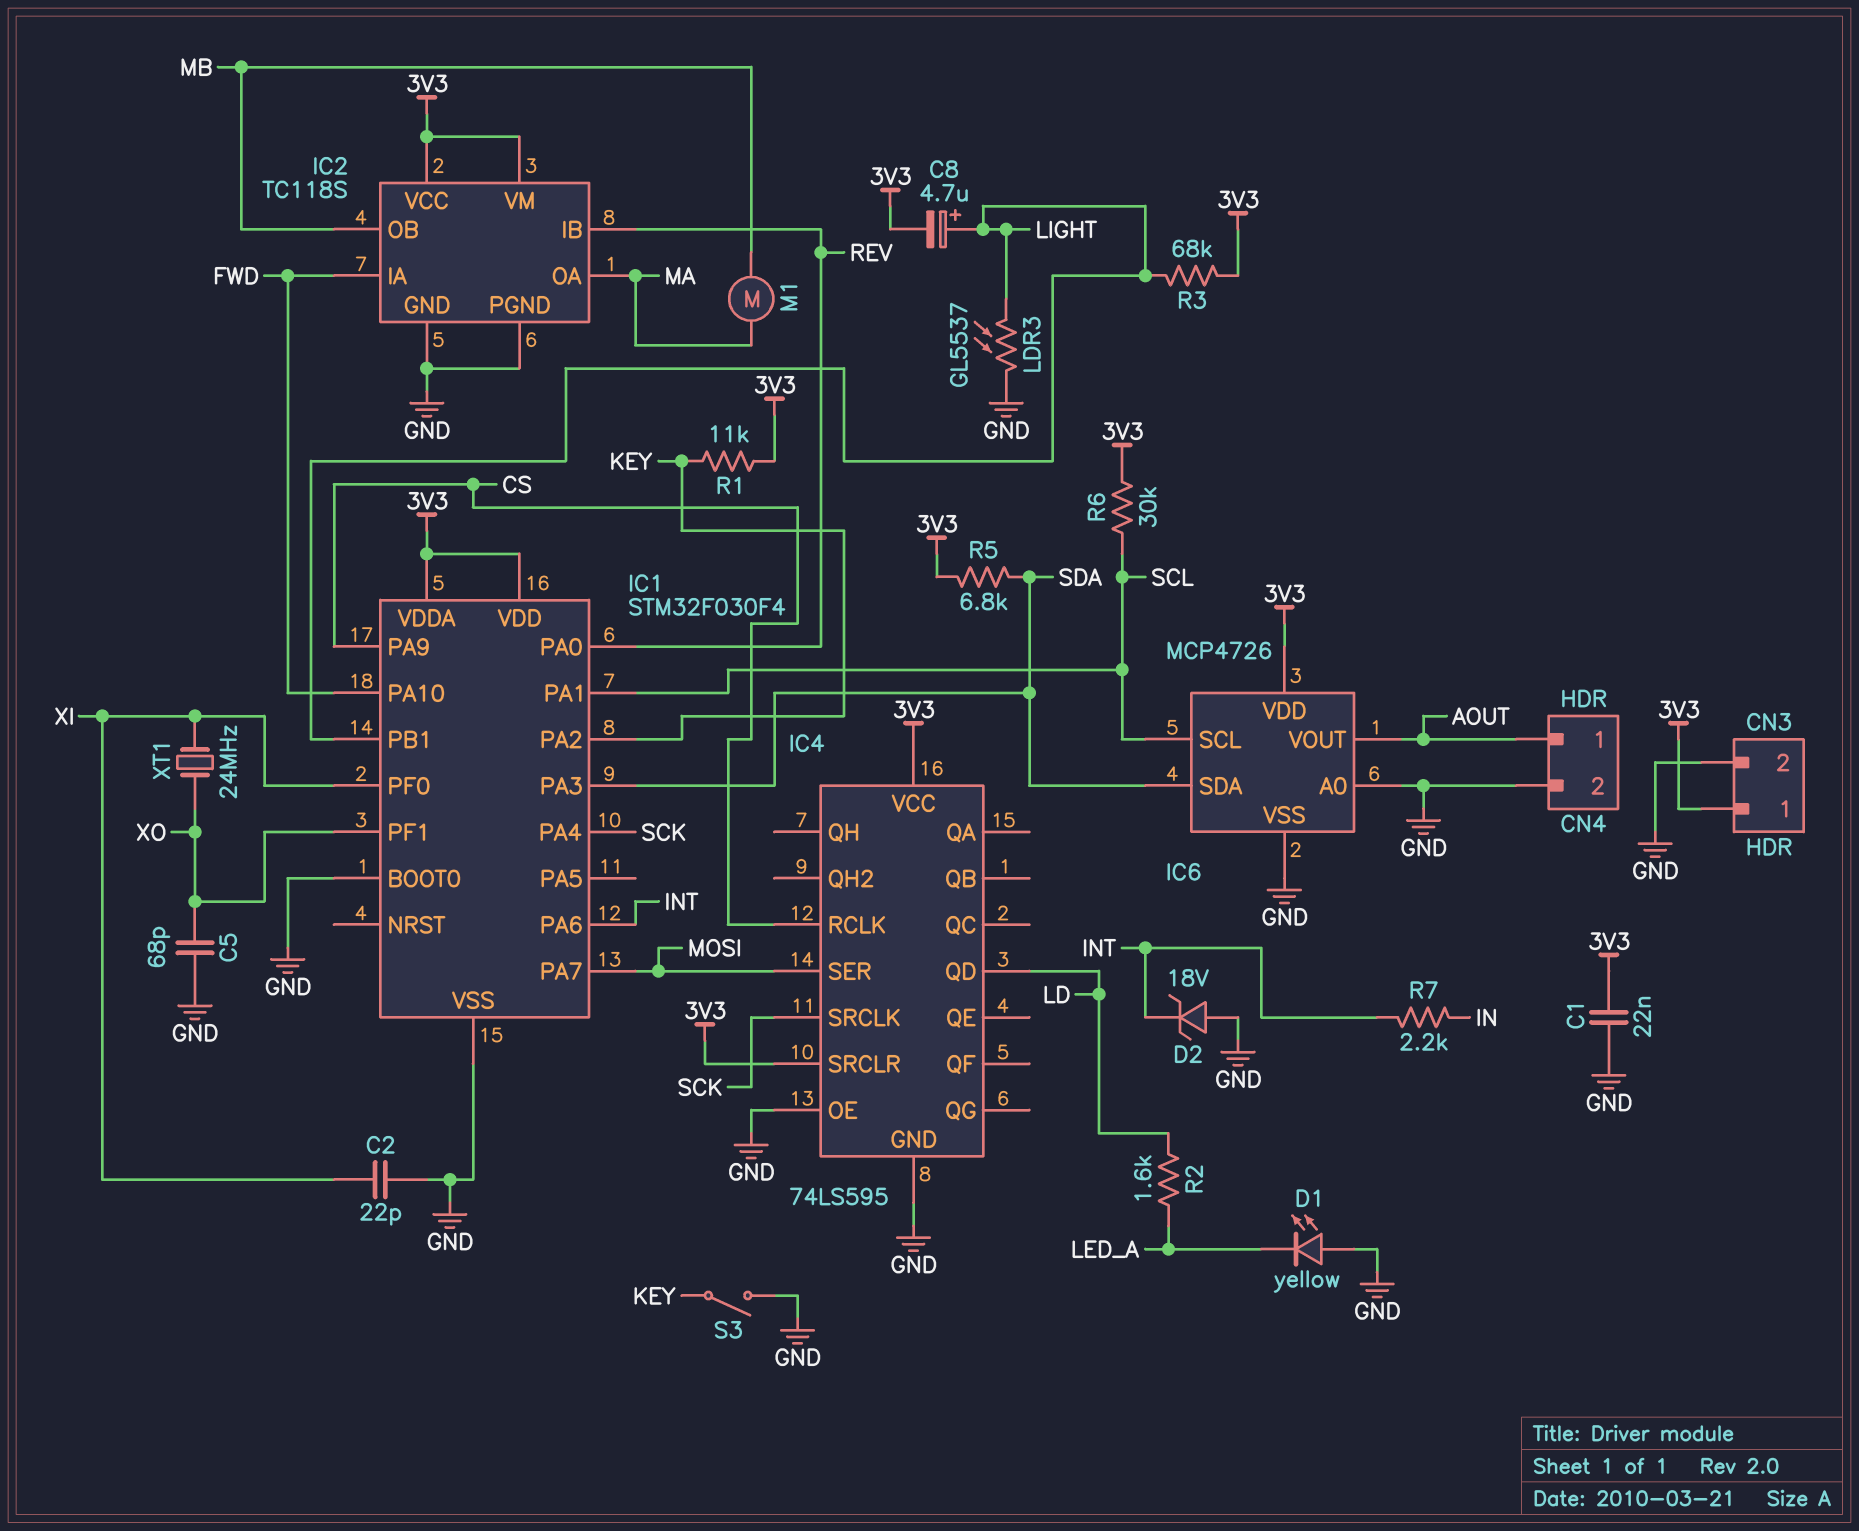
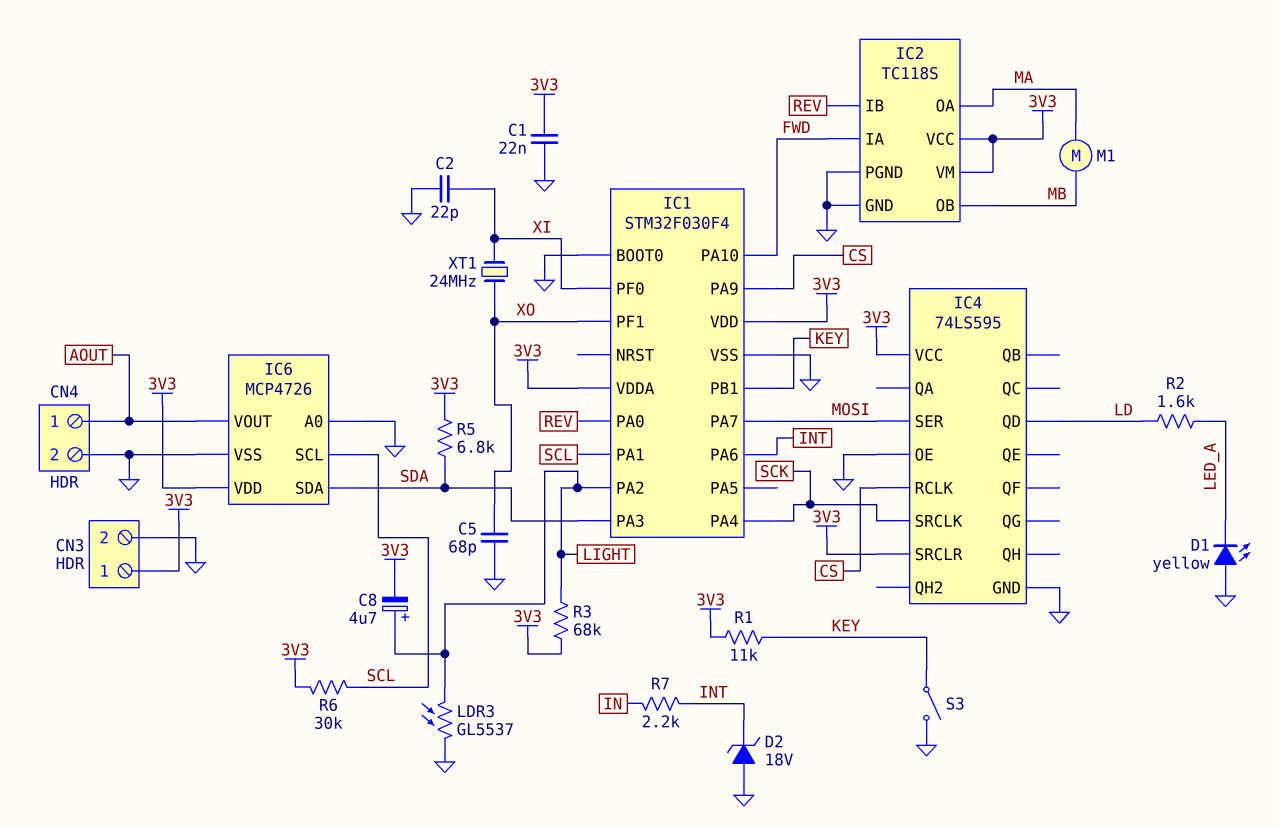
IC1 pin PA2: KEY -> LIGHT
IC1 pin PB1: LIGHT -> KEY

